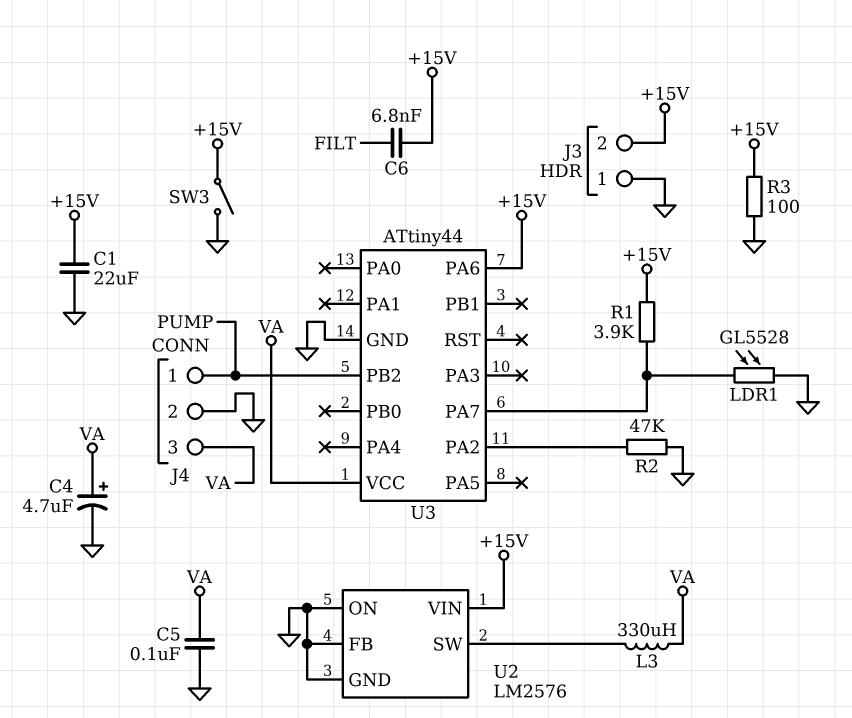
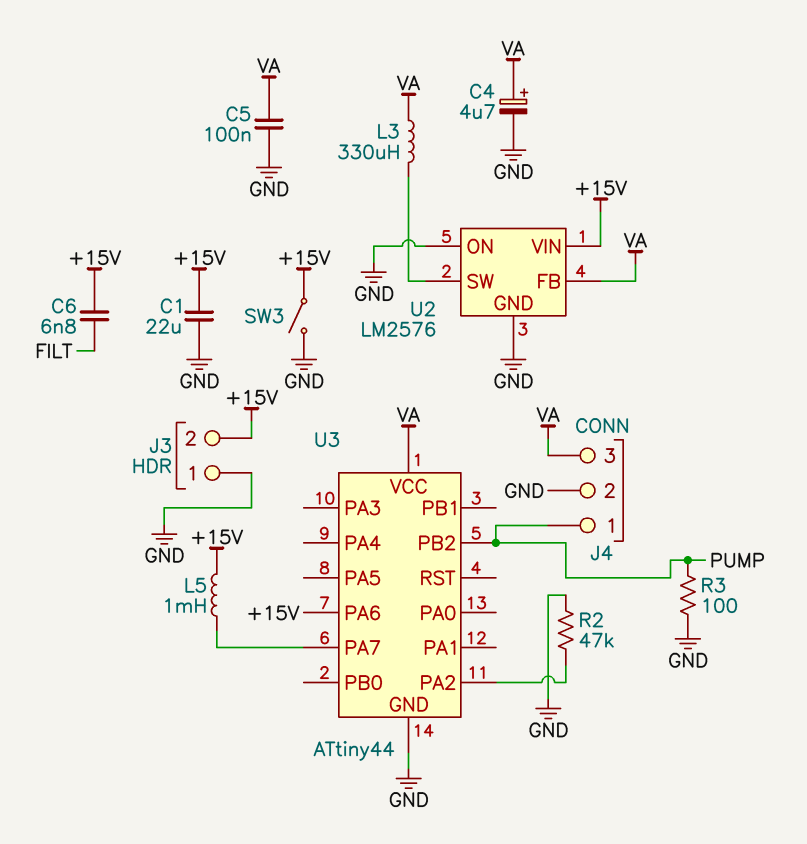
L5: none -> 1mH (+15V, U3/PA7)
LDR1: GL5528 (GND, U3/PA7) -> none
R1: 3.9k (+15V, U3/PA7) -> none
R3: 100 (+15V, GND) -> 100 (GND, PUMP)
U2 pin FB: GND -> VA

